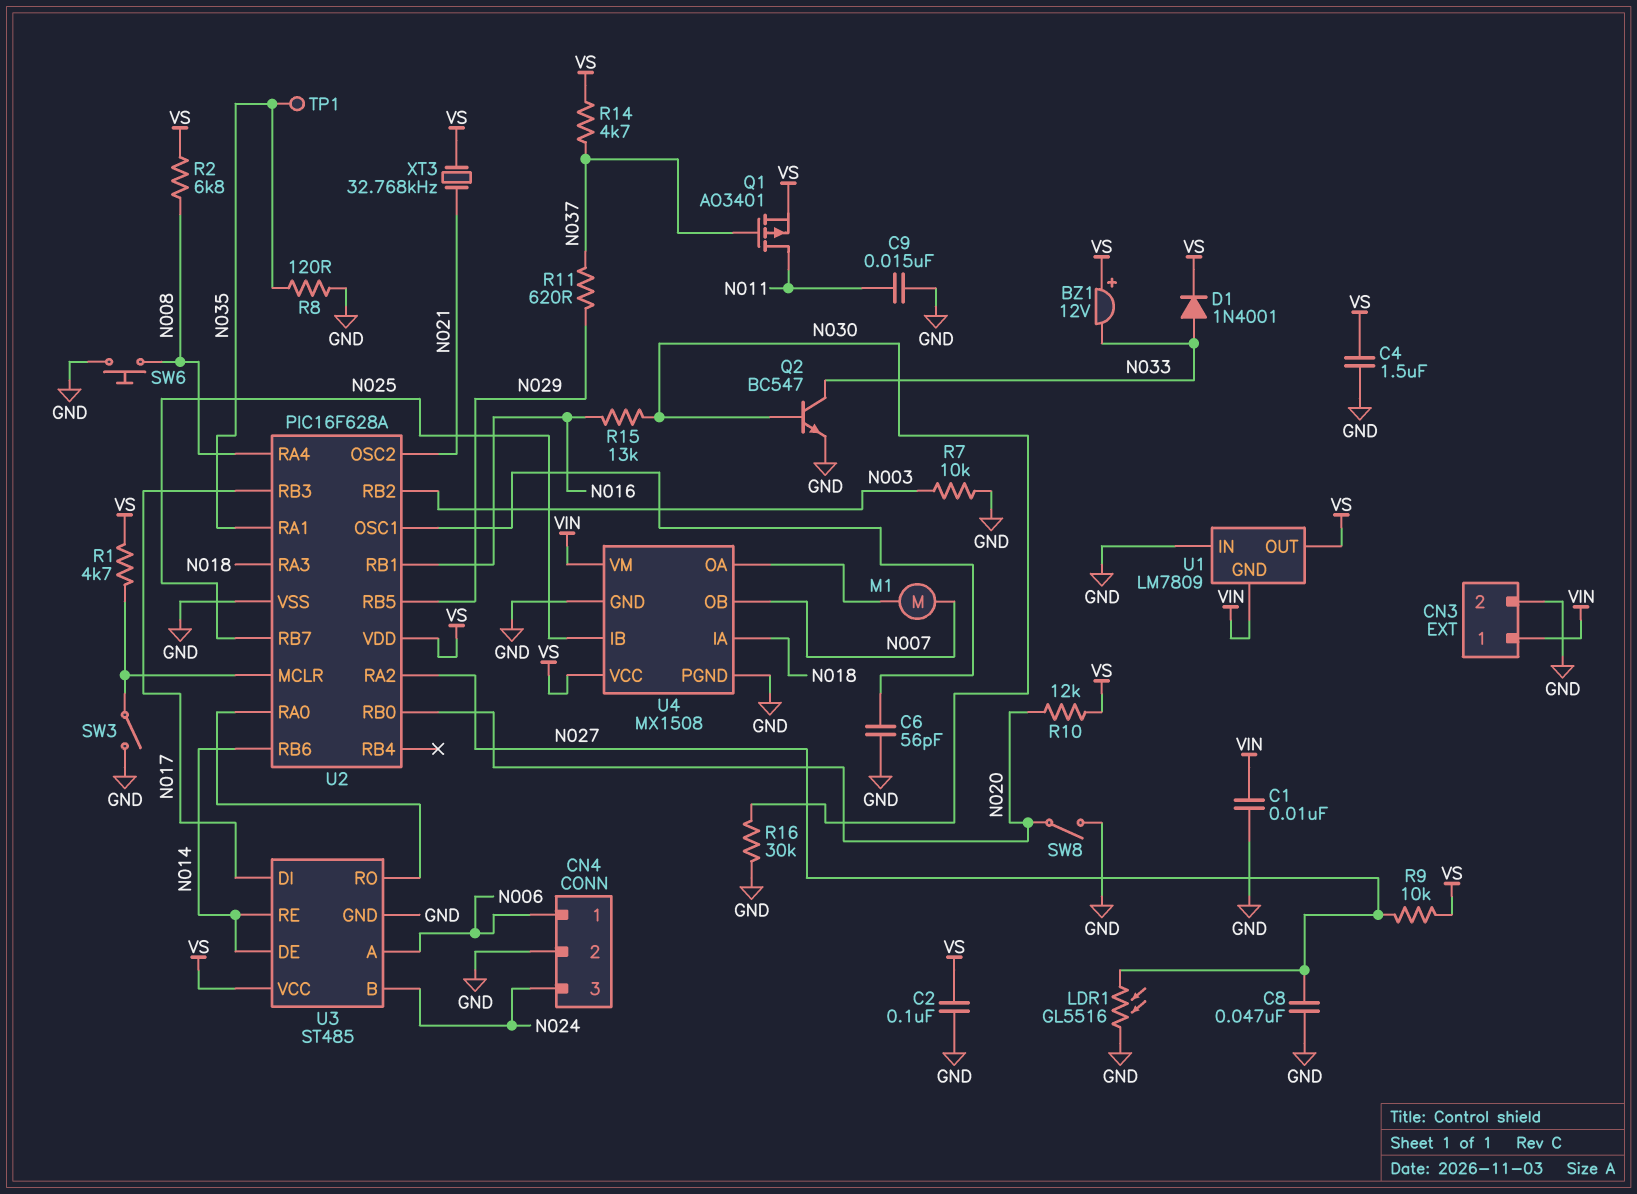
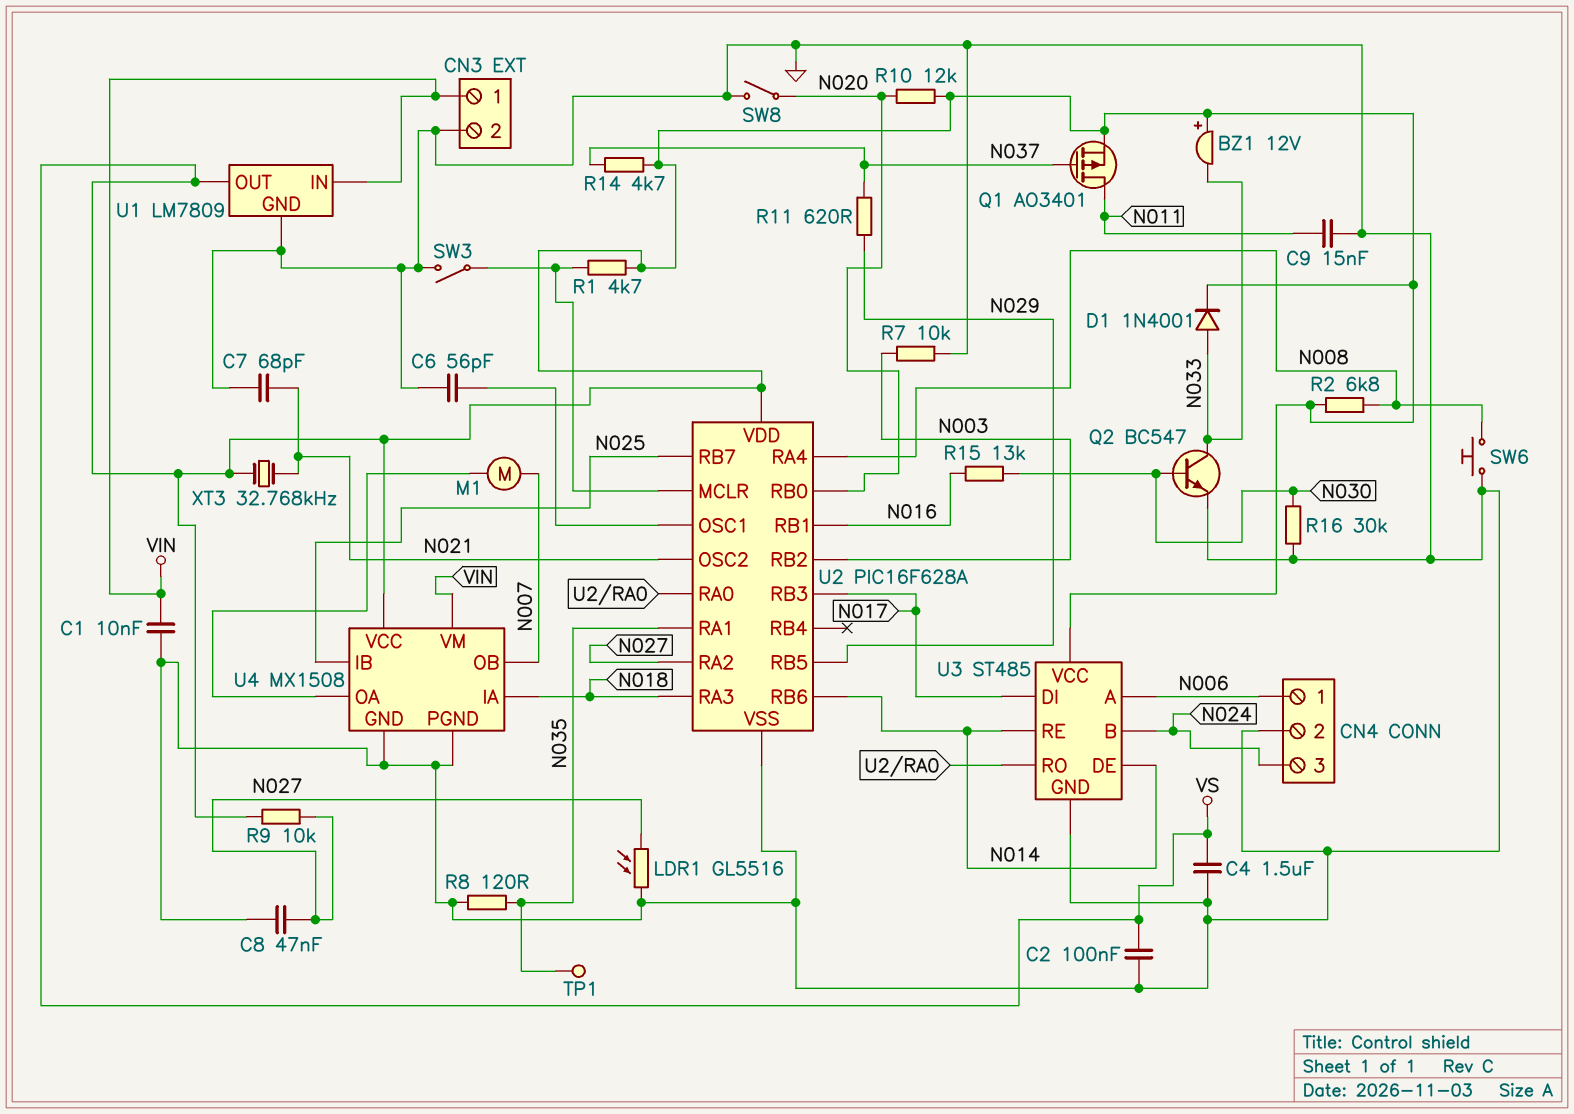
C7: none -> 68pF (GND, N021)
U1 pin GND: VIN -> GND
U1 pin IN: GND -> VIN

